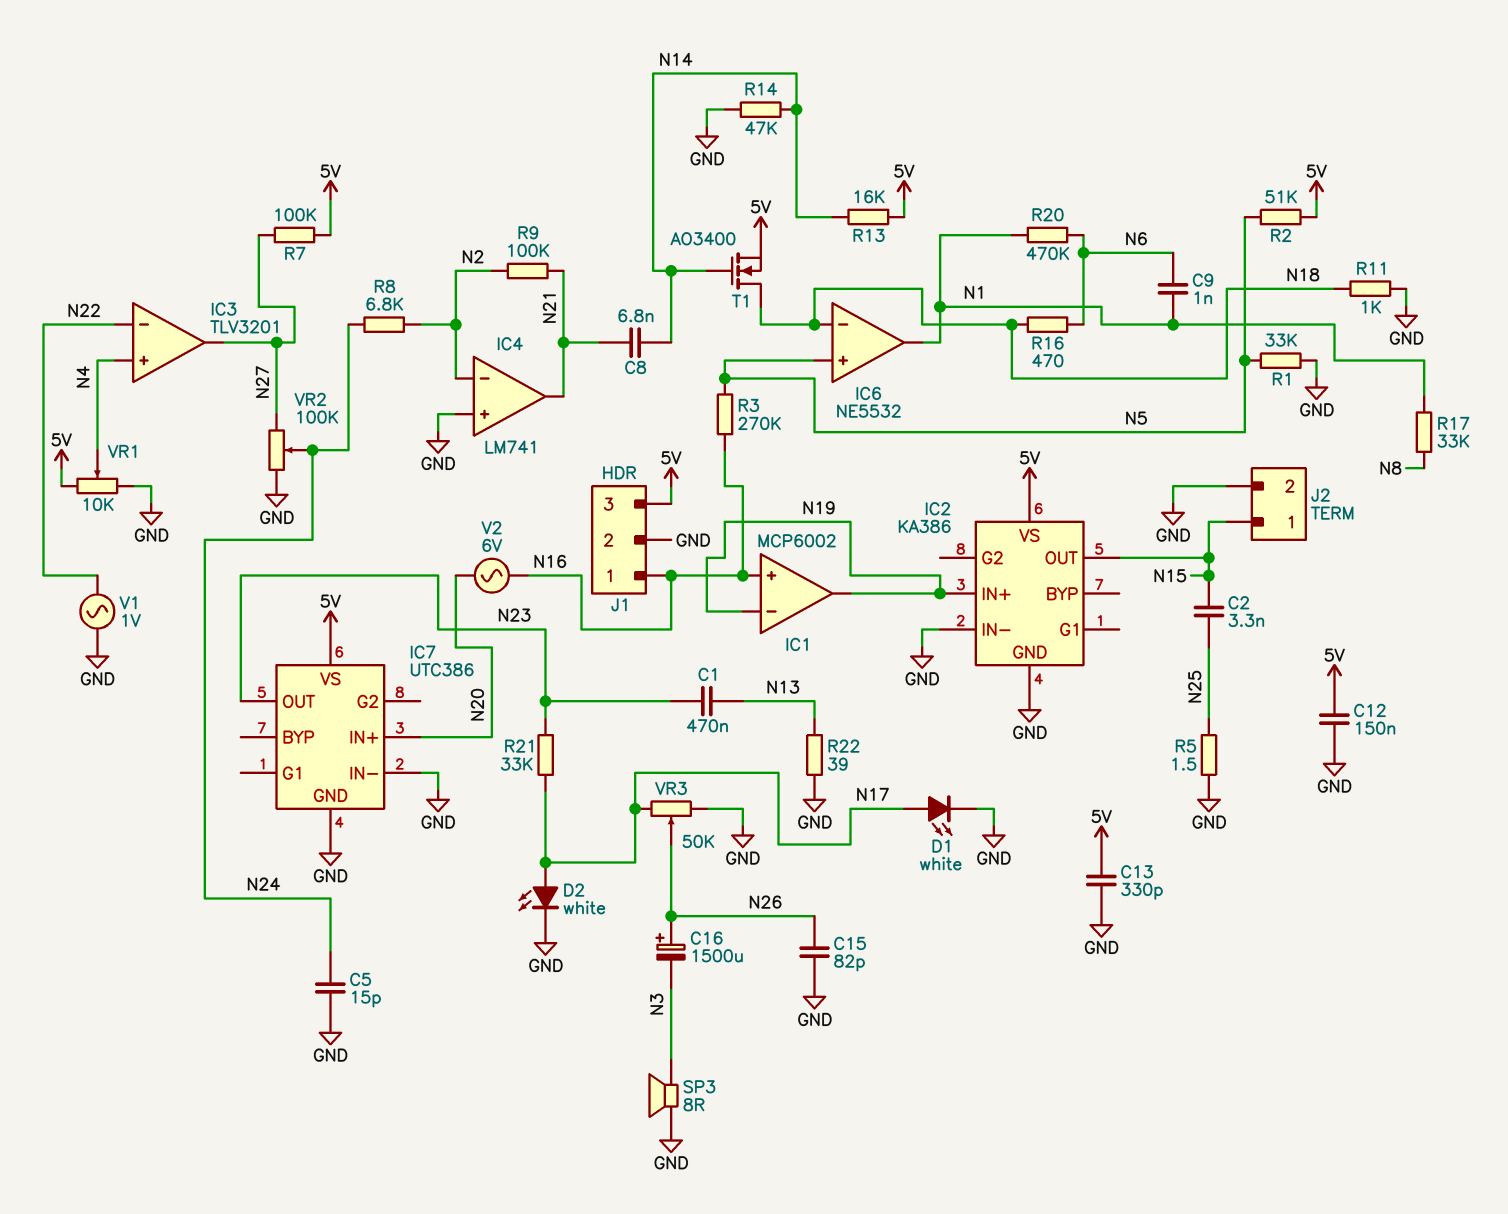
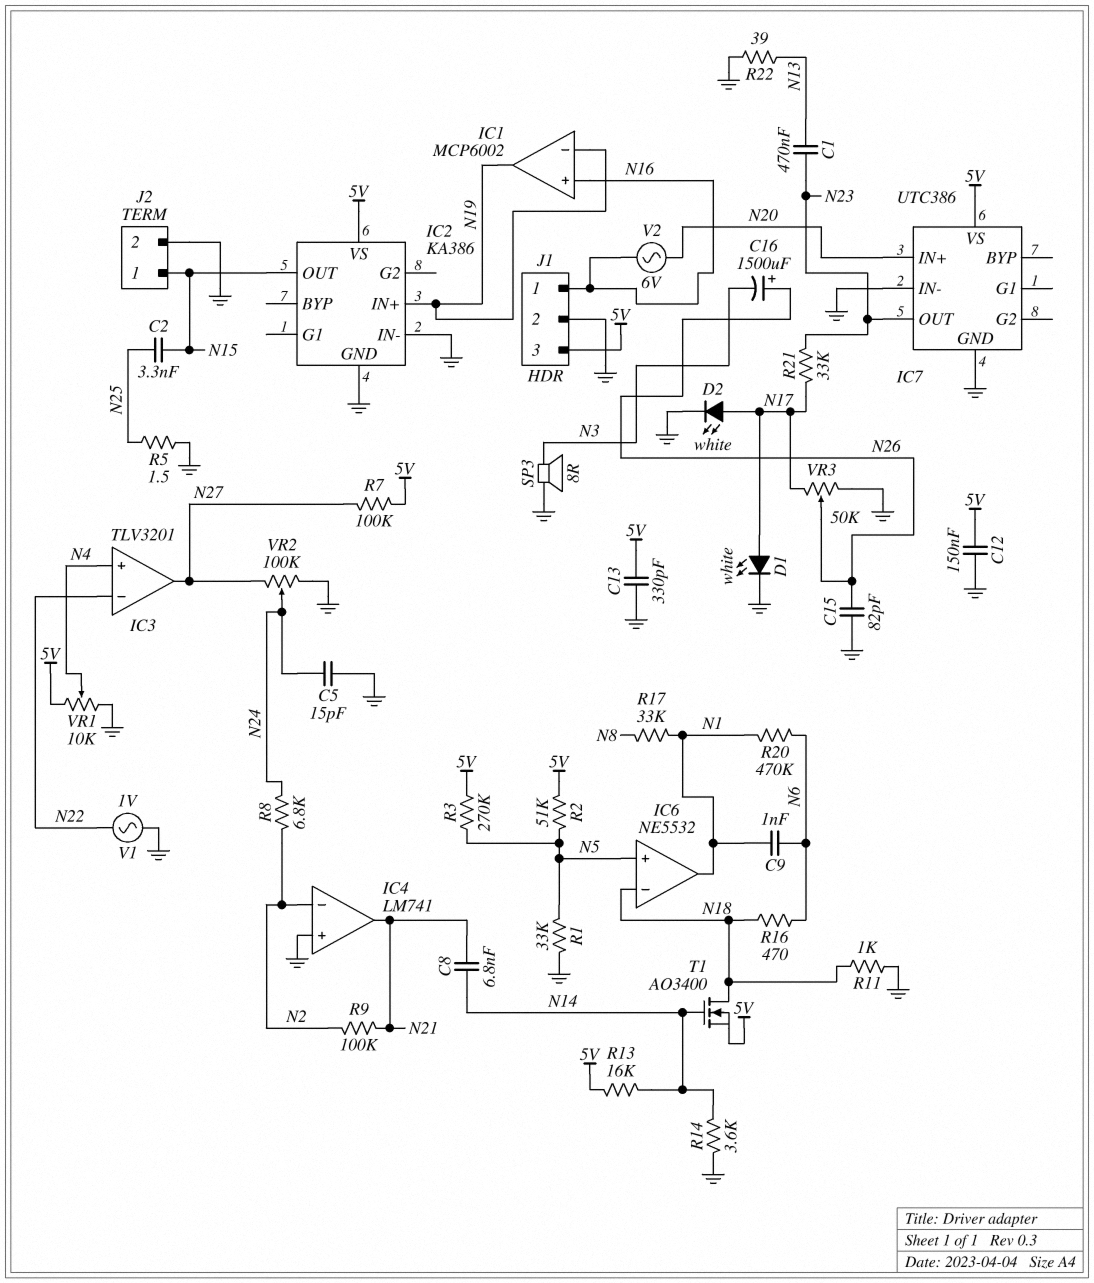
R3: 270k (N5, N16) -> 270k (5V, N5)
R14: 47k (GND, N14) -> 3.6k (GND, N14)

